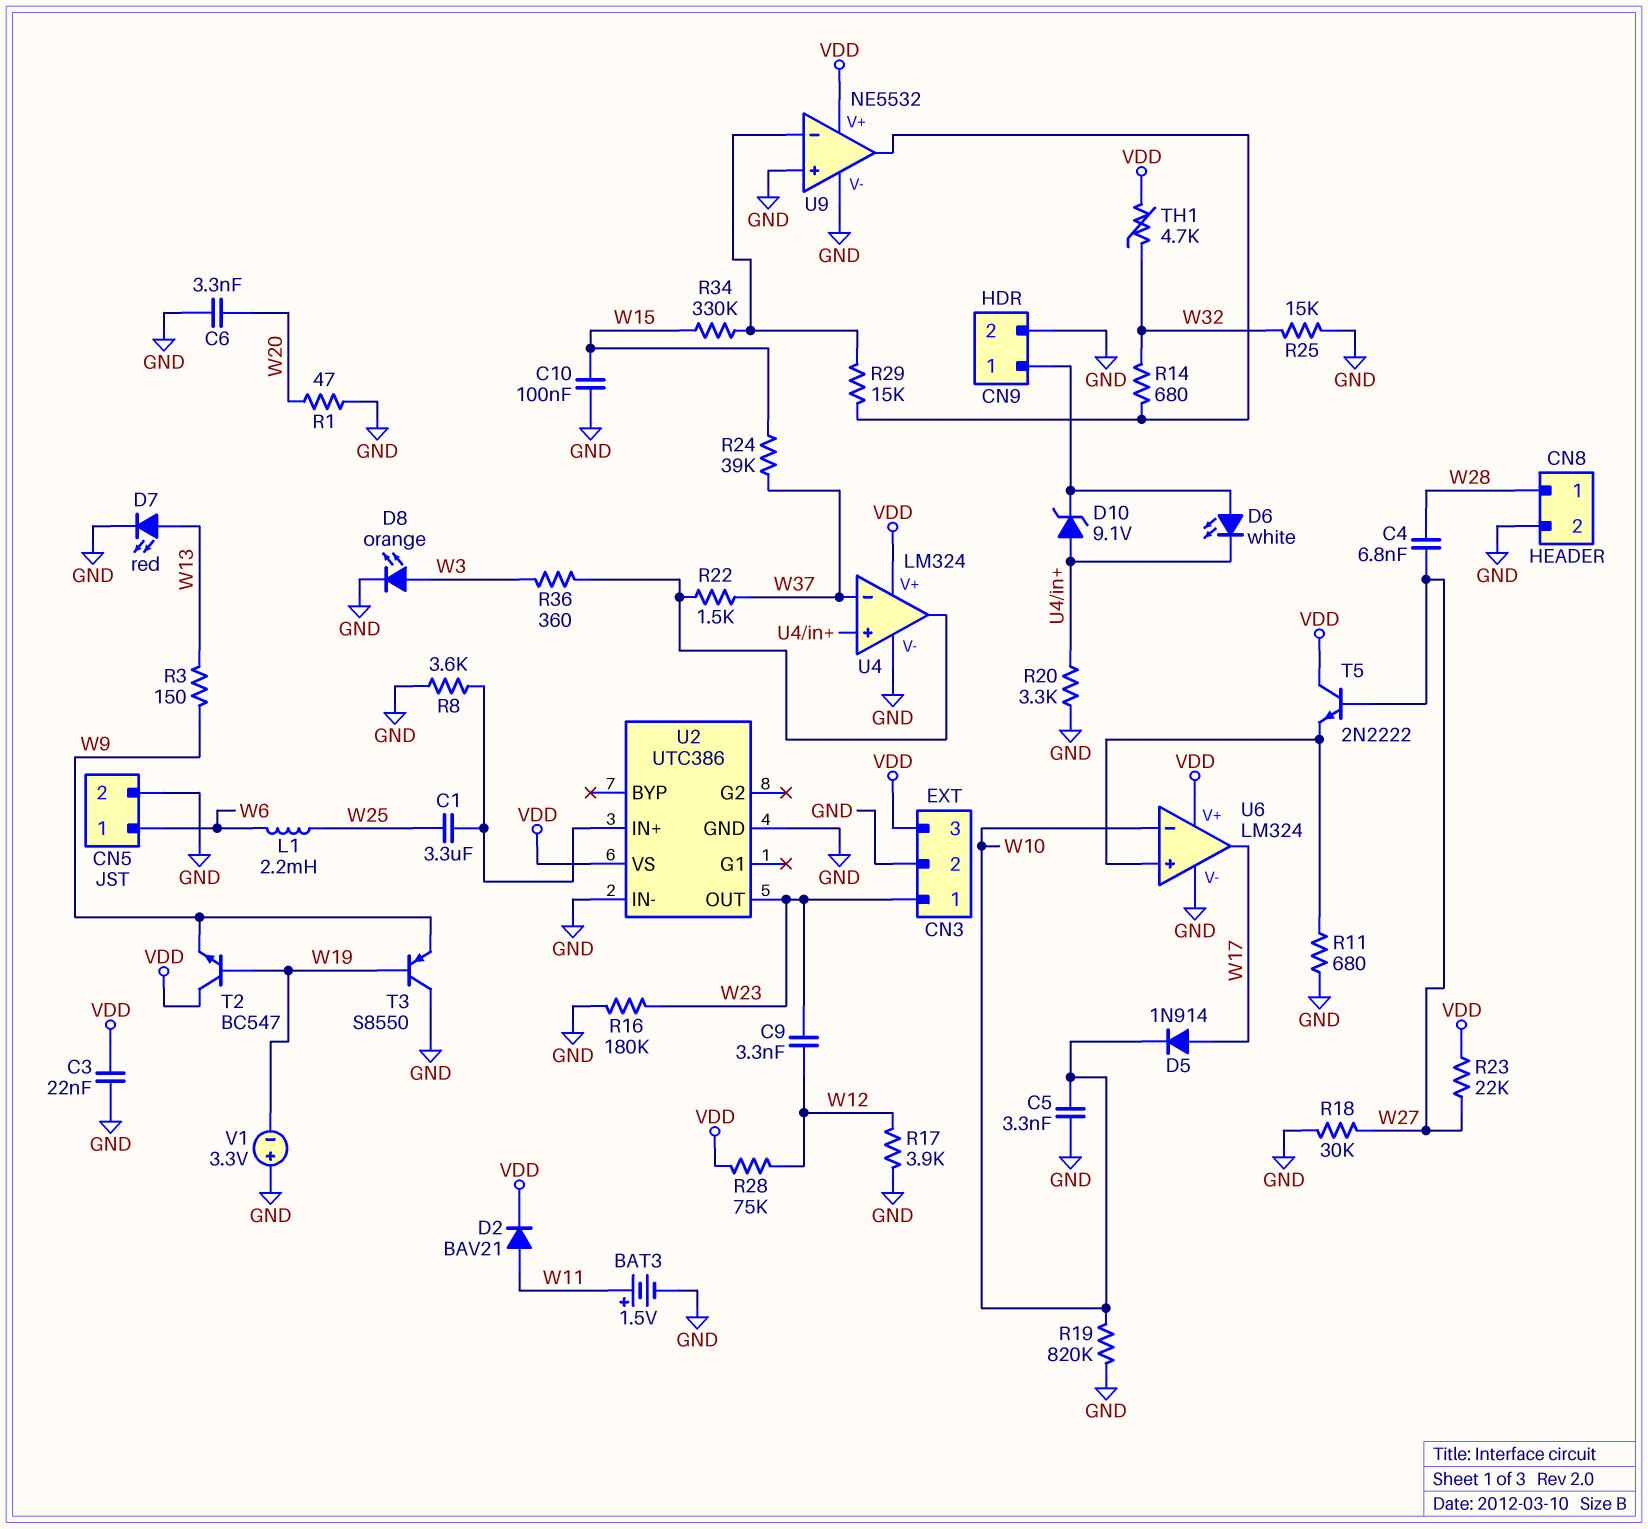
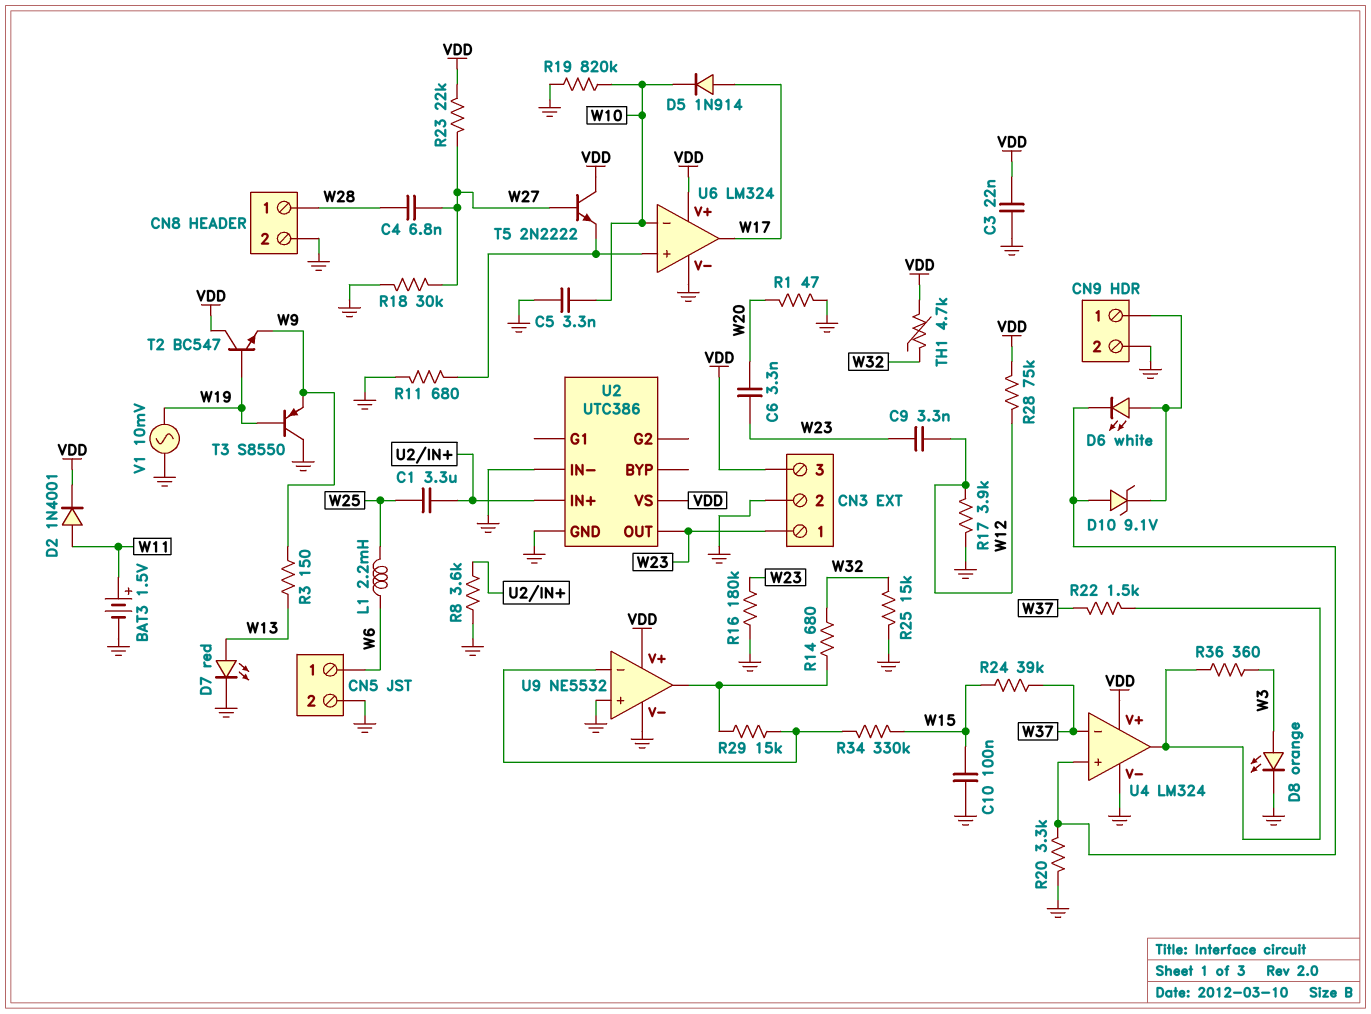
C6: 3.3nF (GND, W20) -> 3.3nF (W20, W23)
D2: diode BAV21 (A W11, K VDD) -> diode 1N4001 (A W11, K VDD)
V1: 3.3V (plus GND, minus W19) -> AC 10mV (GND, W19)

